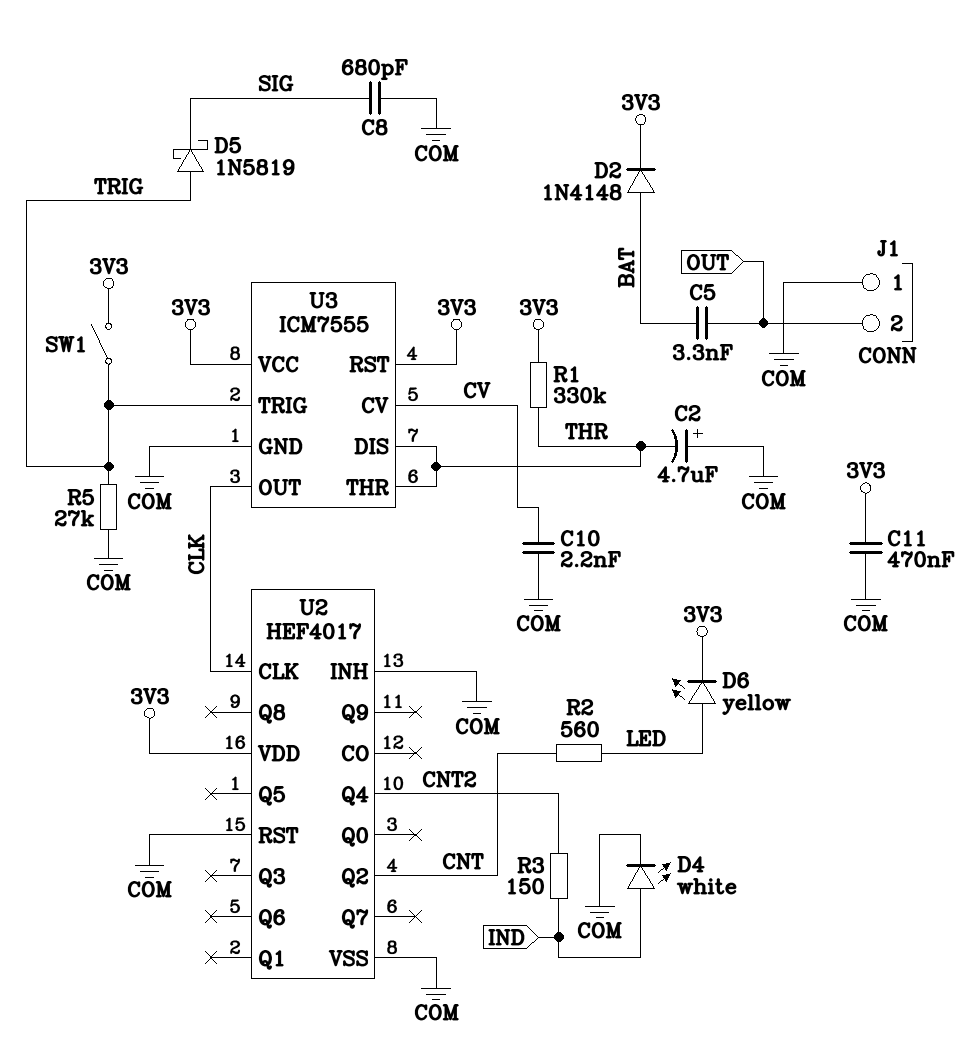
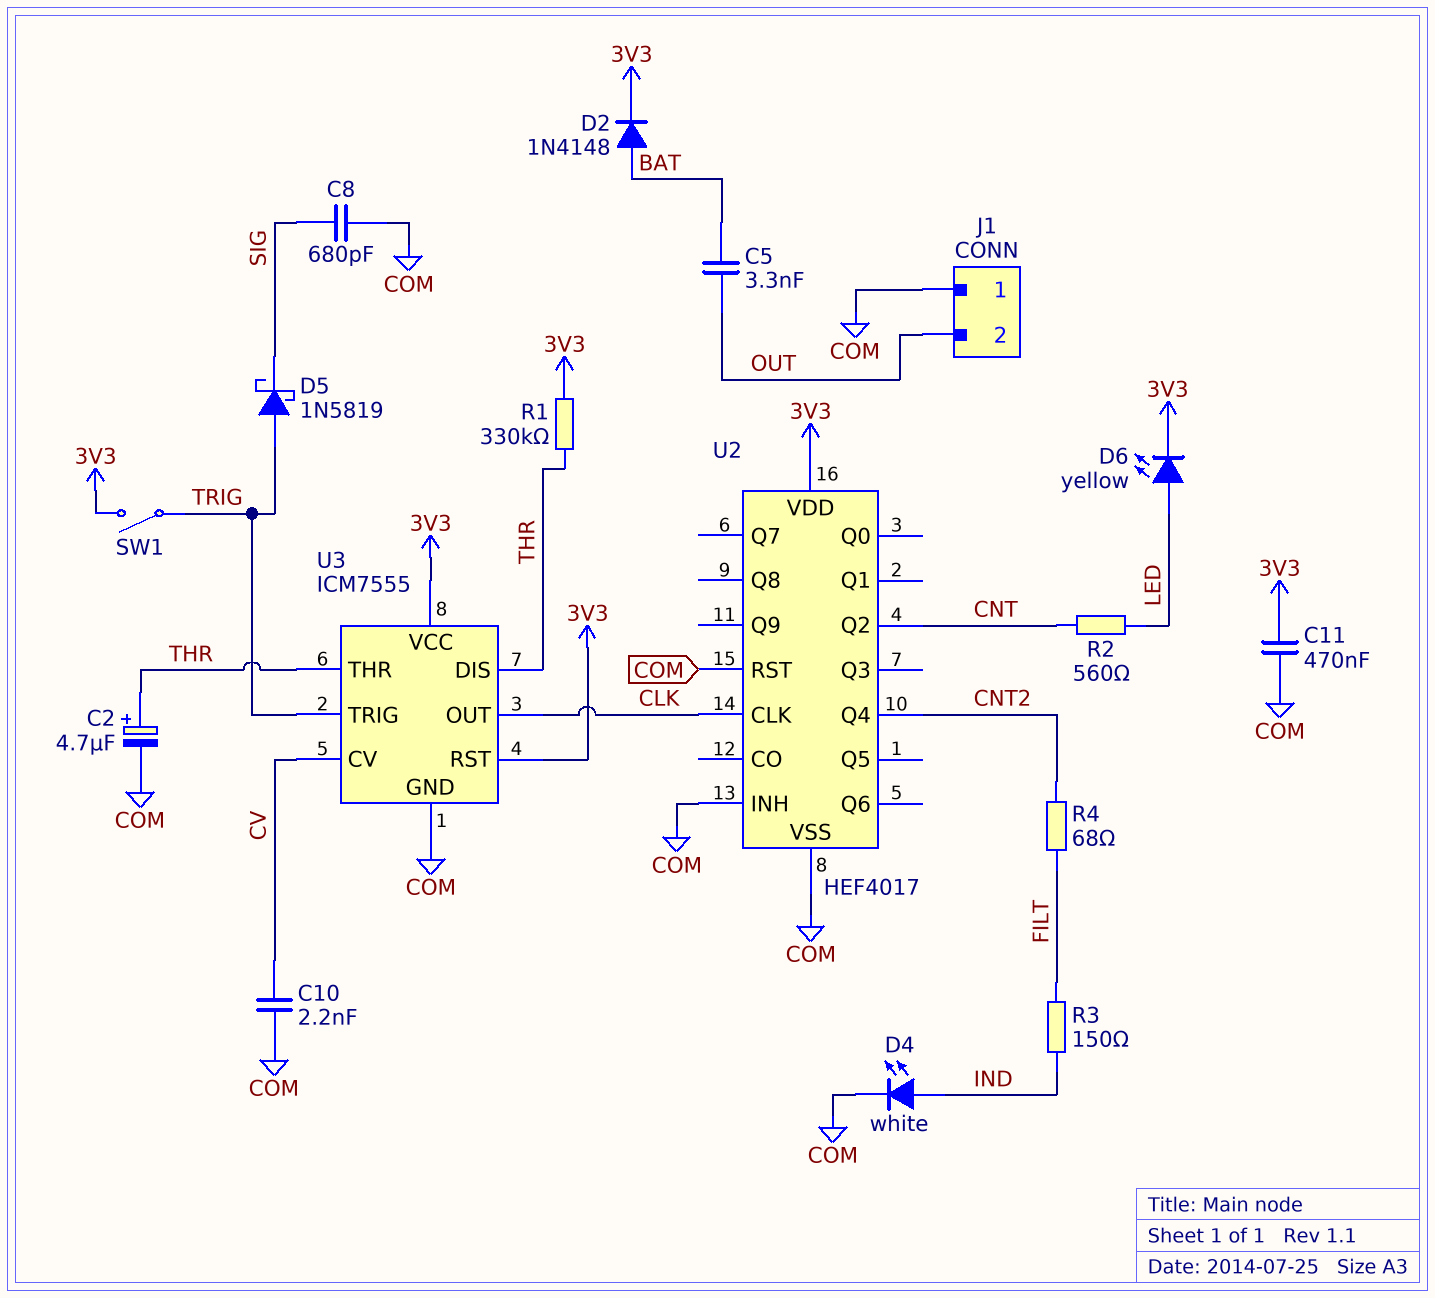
C2: 4.7uF (plus COM, minus THR) -> 4.7uF (plus THR, minus COM)
R3: 150 (CNT2, IND) -> 150 (FILT, IND)
R4: none -> 68 (CNT2, FILT)
R5: 27k (COM, TRIG) -> none

